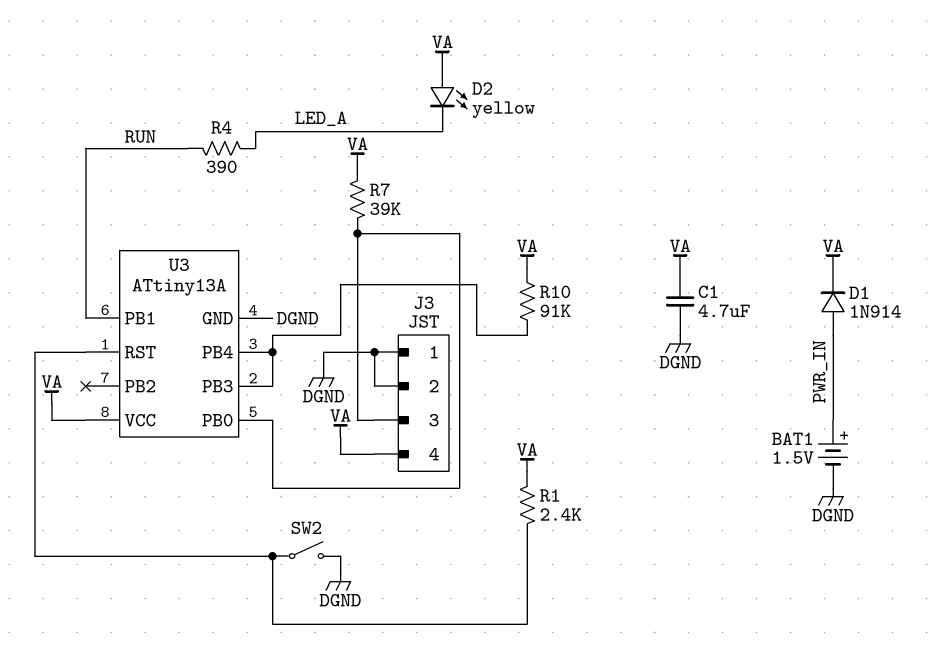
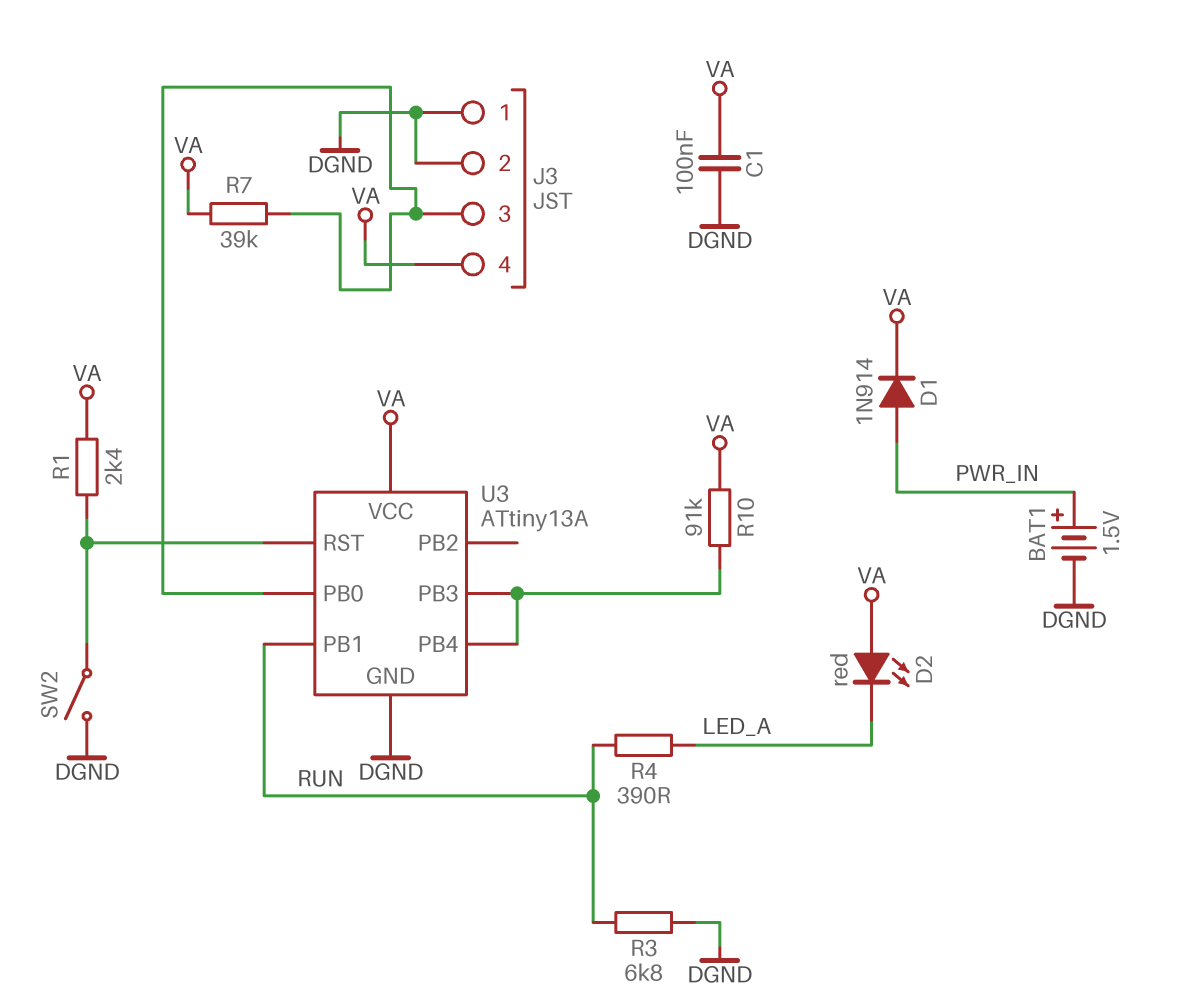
C1: 4.7uF (DGND, VA) -> 100nF (DGND, VA)
D2: LED yellow (A VA, K LED_A) -> LED red (A VA, K LED_A)
R3: none -> 6.8k (DGND, RUN)

